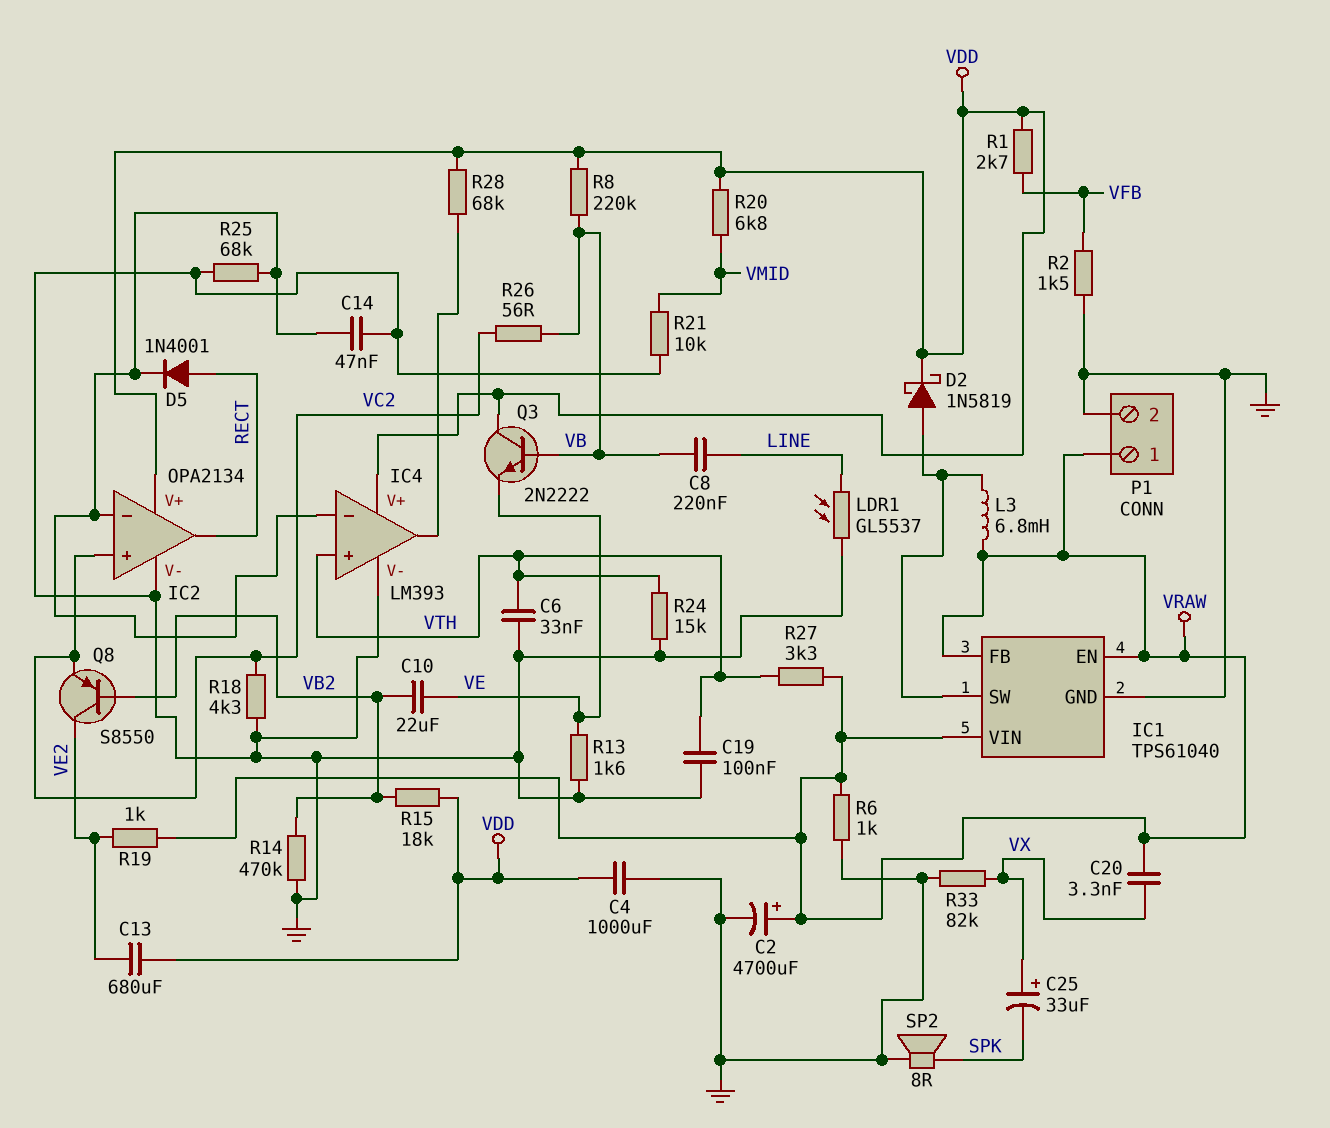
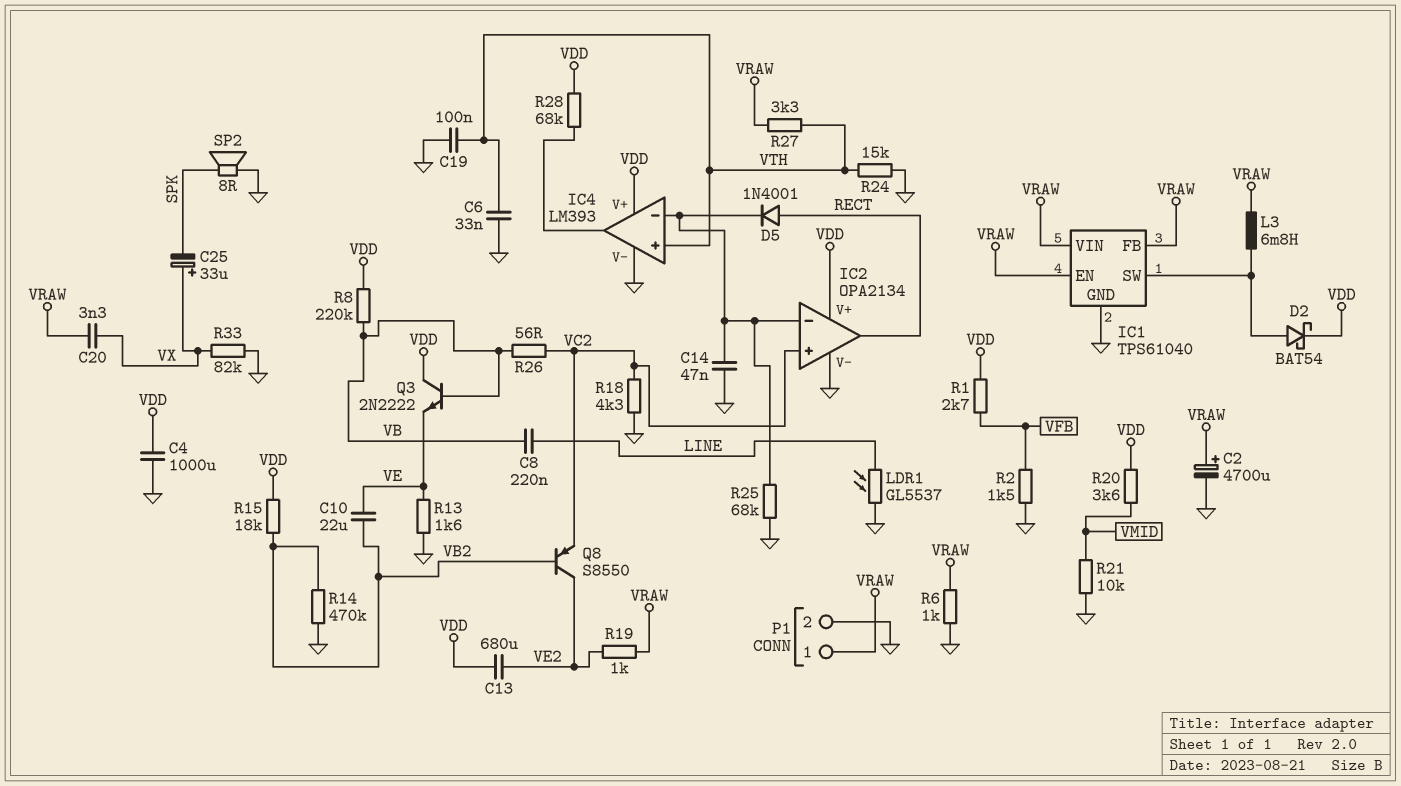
D2: schottky 1N5819 (A IC1/SW, K VDD) -> schottky BAT54 (A IC1/SW, K VDD)
R20: 6.8k (VDD, VMID) -> 3.6k (VDD, VMID)

